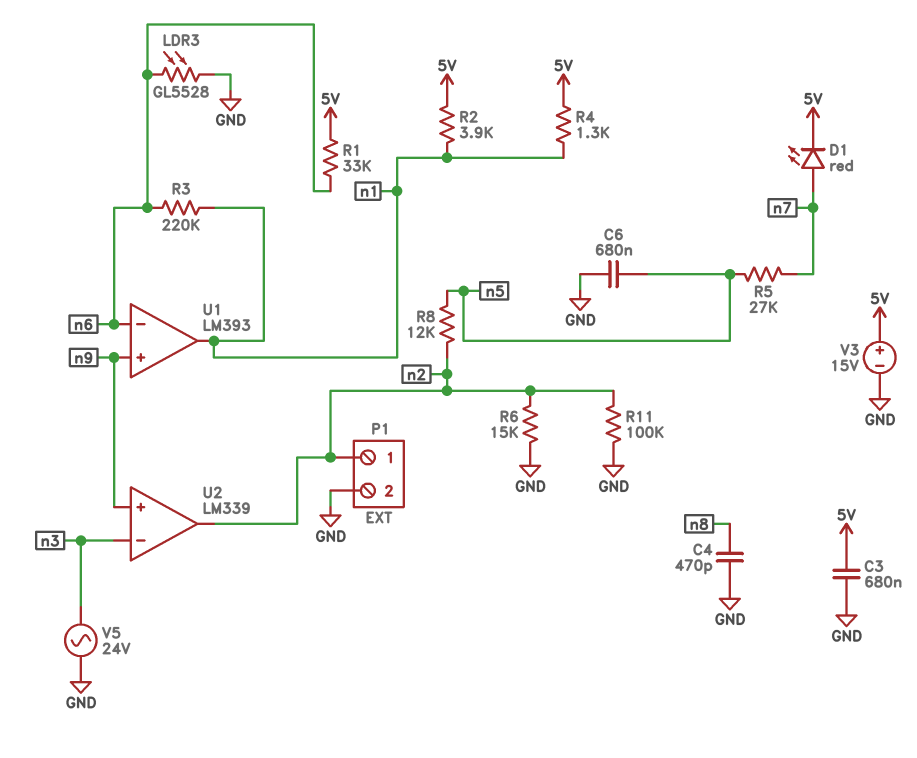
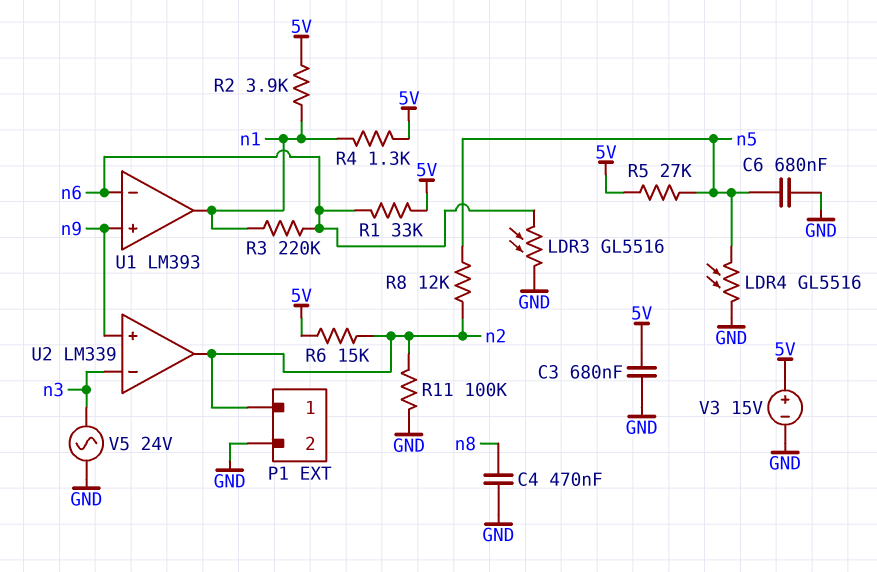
C4: 470pF (GND, n8) -> 470nF (GND, n8)
D1: LED red (A n7, K 5V) -> none
LDR3: GL5528 (GND, n6) -> GL5516 (GND, n6)
LDR4: none -> GL5516 (GND, n5)
R5: 27k (n5, n7) -> 27k (5V, n5)
R6: 15k (GND, n2) -> 15k (5V, n2)

